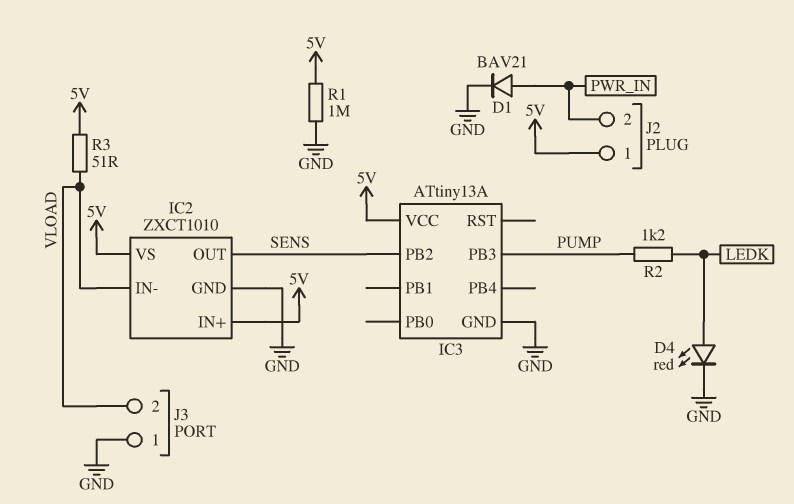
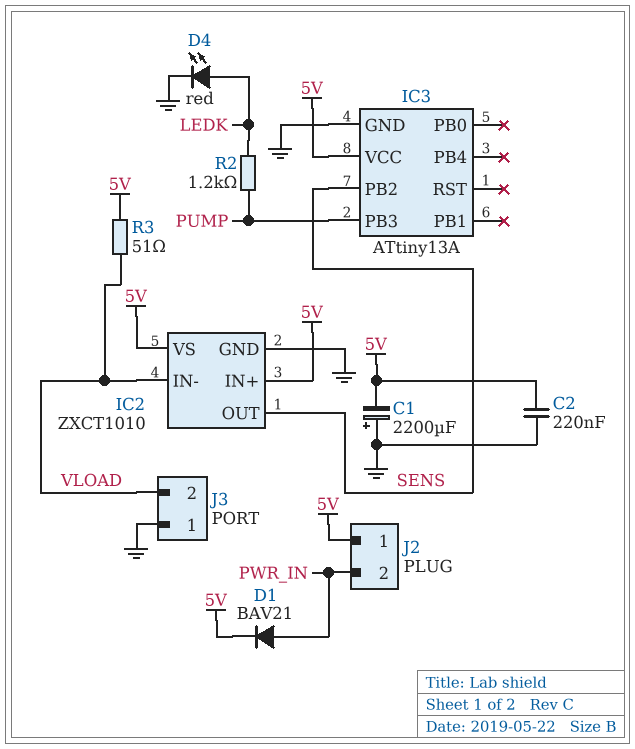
C1: none -> 2200uF (plus GND, minus 5V)
C2: none -> 220nF (5V, GND)
D1: diode BAV21 (A PWR_IN, K GND) -> diode BAV21 (A PWR_IN, K 5V)
R1: 1M (5V, GND) -> none

